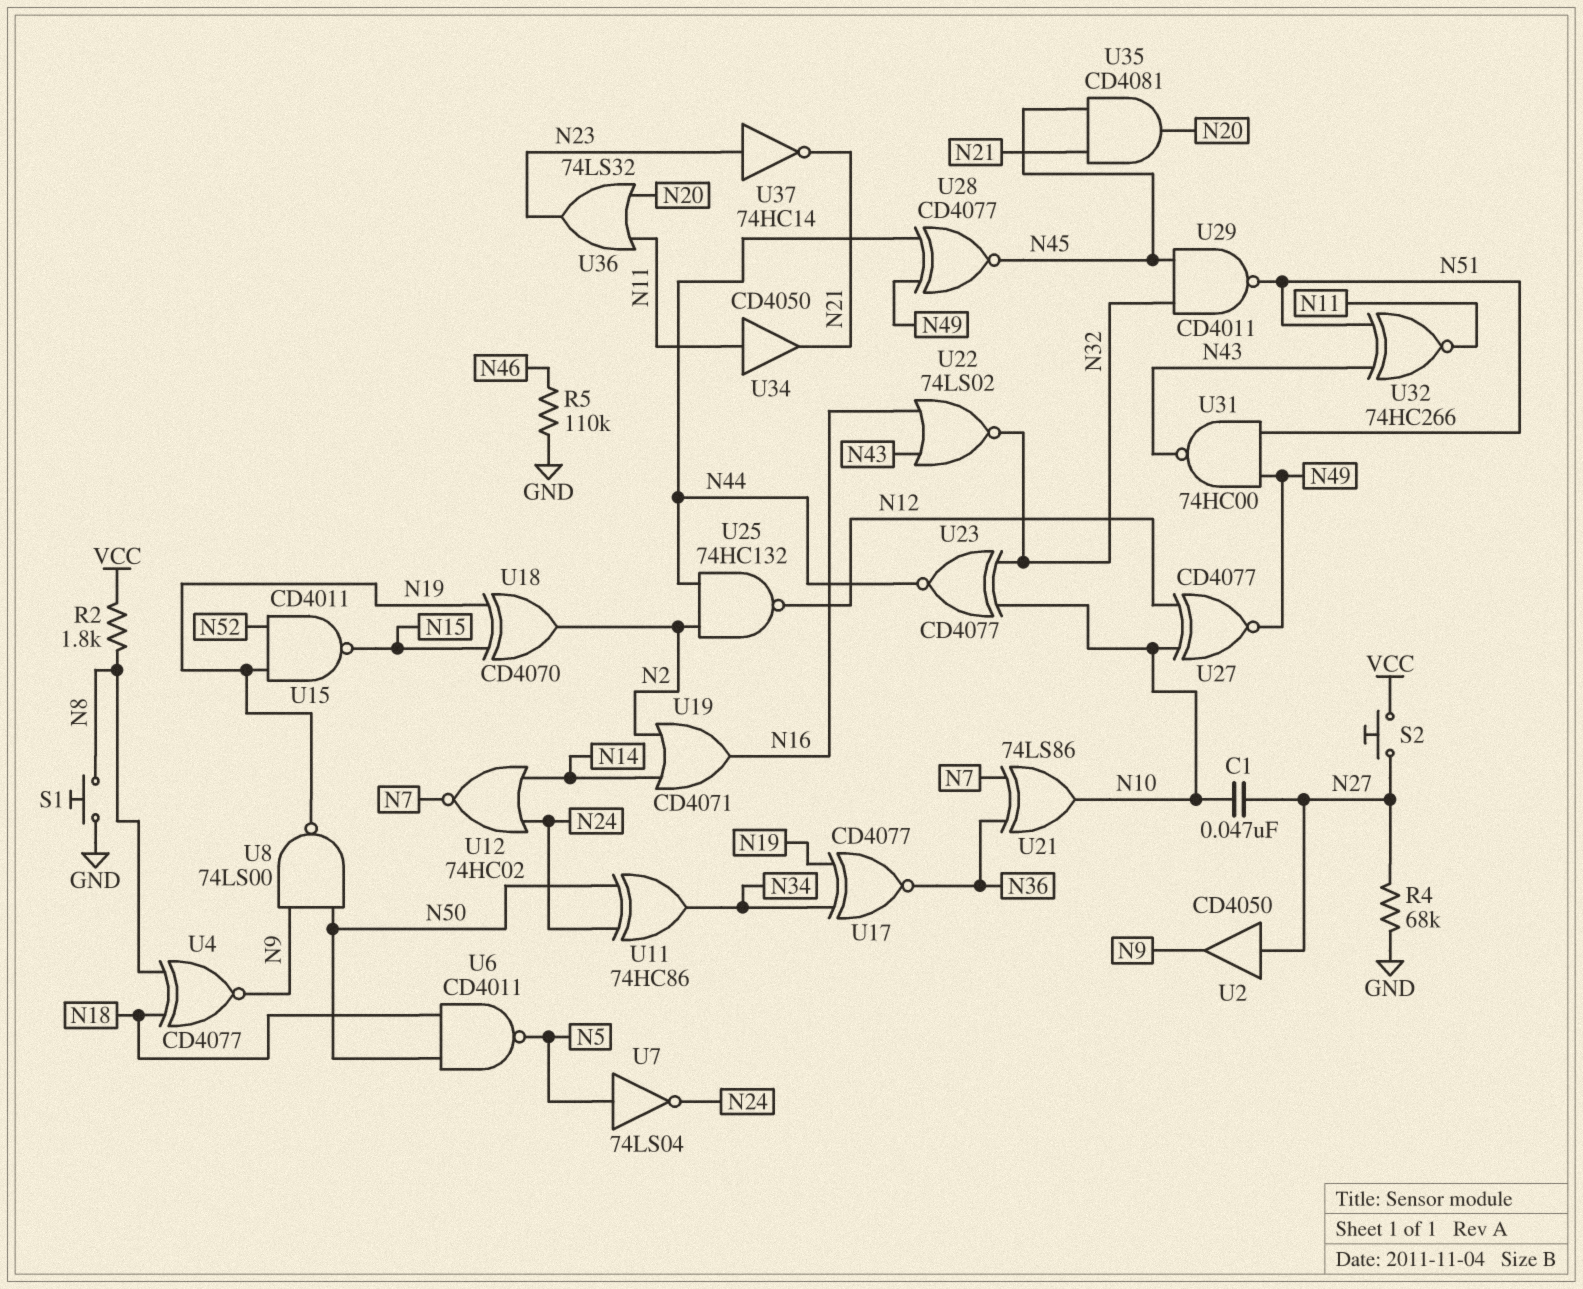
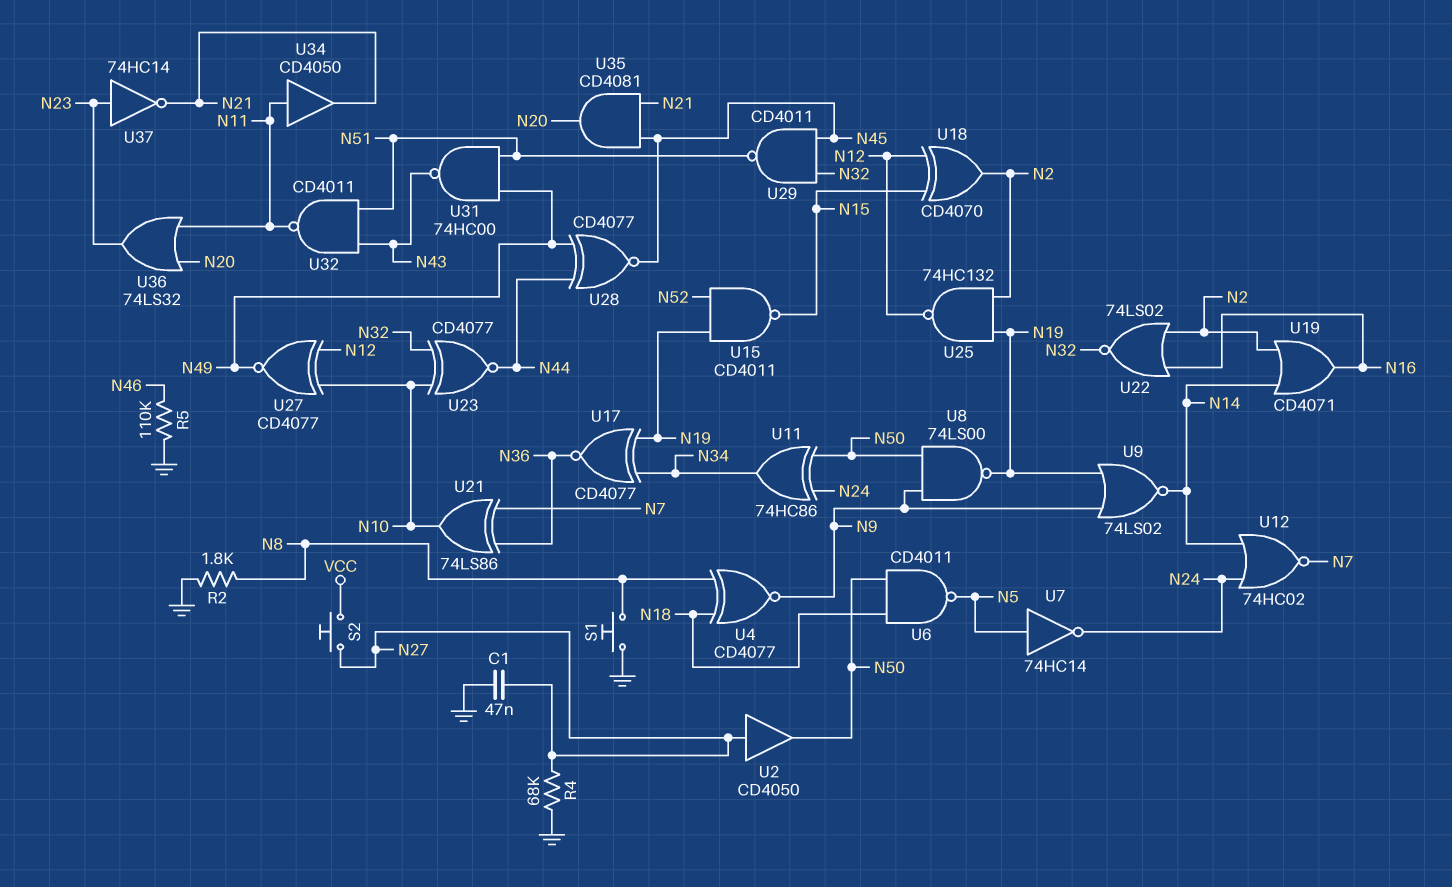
C1: 47nF (N10, N27) -> 47nF (GND, N27)
R2: 1.8k (N8, VCC) -> 1.8k (GND, N8)
U2: buffer CD4050 (in N27, out N9) -> buffer CD4050 (in N27, out N50)
U7: NOT 74LS04 (in N5, out N24) -> NOT 74HC14 (in N5, out N24)
U9: none -> NOR 74LS02 (in N9, in N19, out N14)
U18: XOR CD4070 (in N15, in N19, out N2) -> XOR CD4070 (in N12, in N15, out N2)
U22: NOR 74LS02 (in N16, in N43, out N32) -> NOR 74LS02 (in N2, in N16, out N32)
U25: NAND 74HC132 (in N2, in N44, out N12) -> NAND 74HC132 (in N2, in N19, out N12)
U32: XNOR 74HC266 (in N43, in N51, out N11) -> NAND CD4011 (in N43, in N51, out N11)

